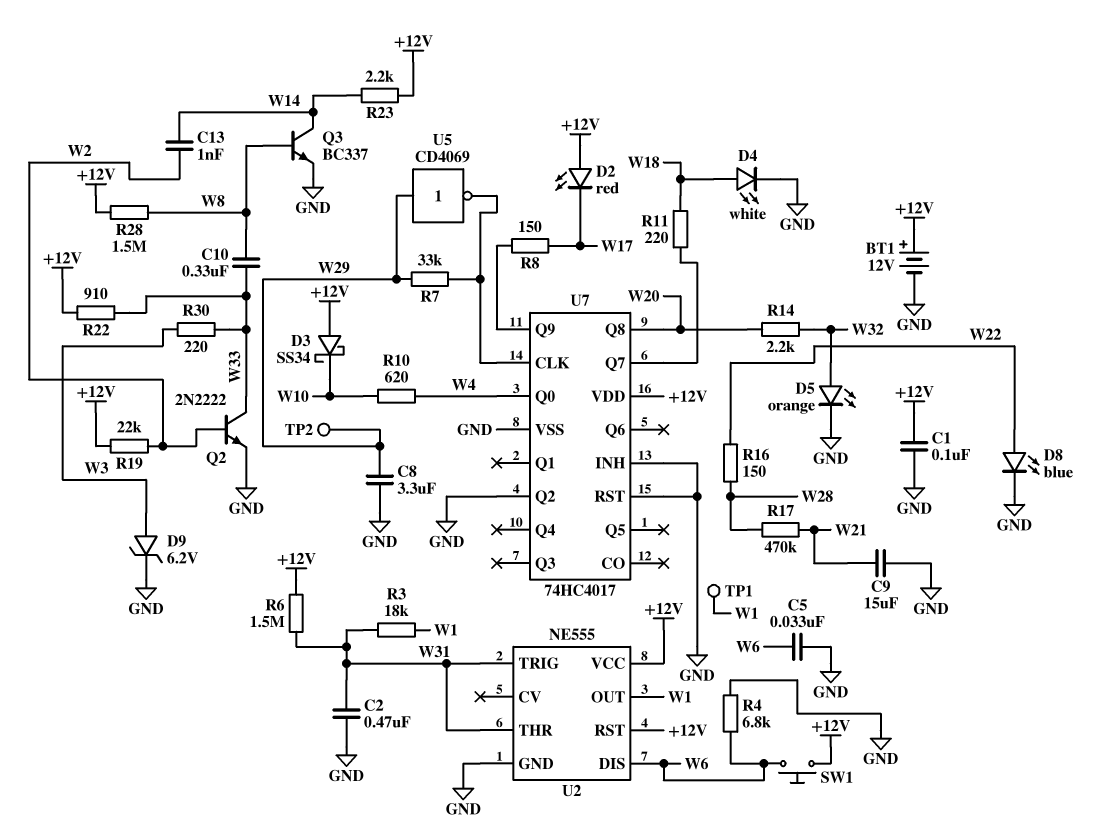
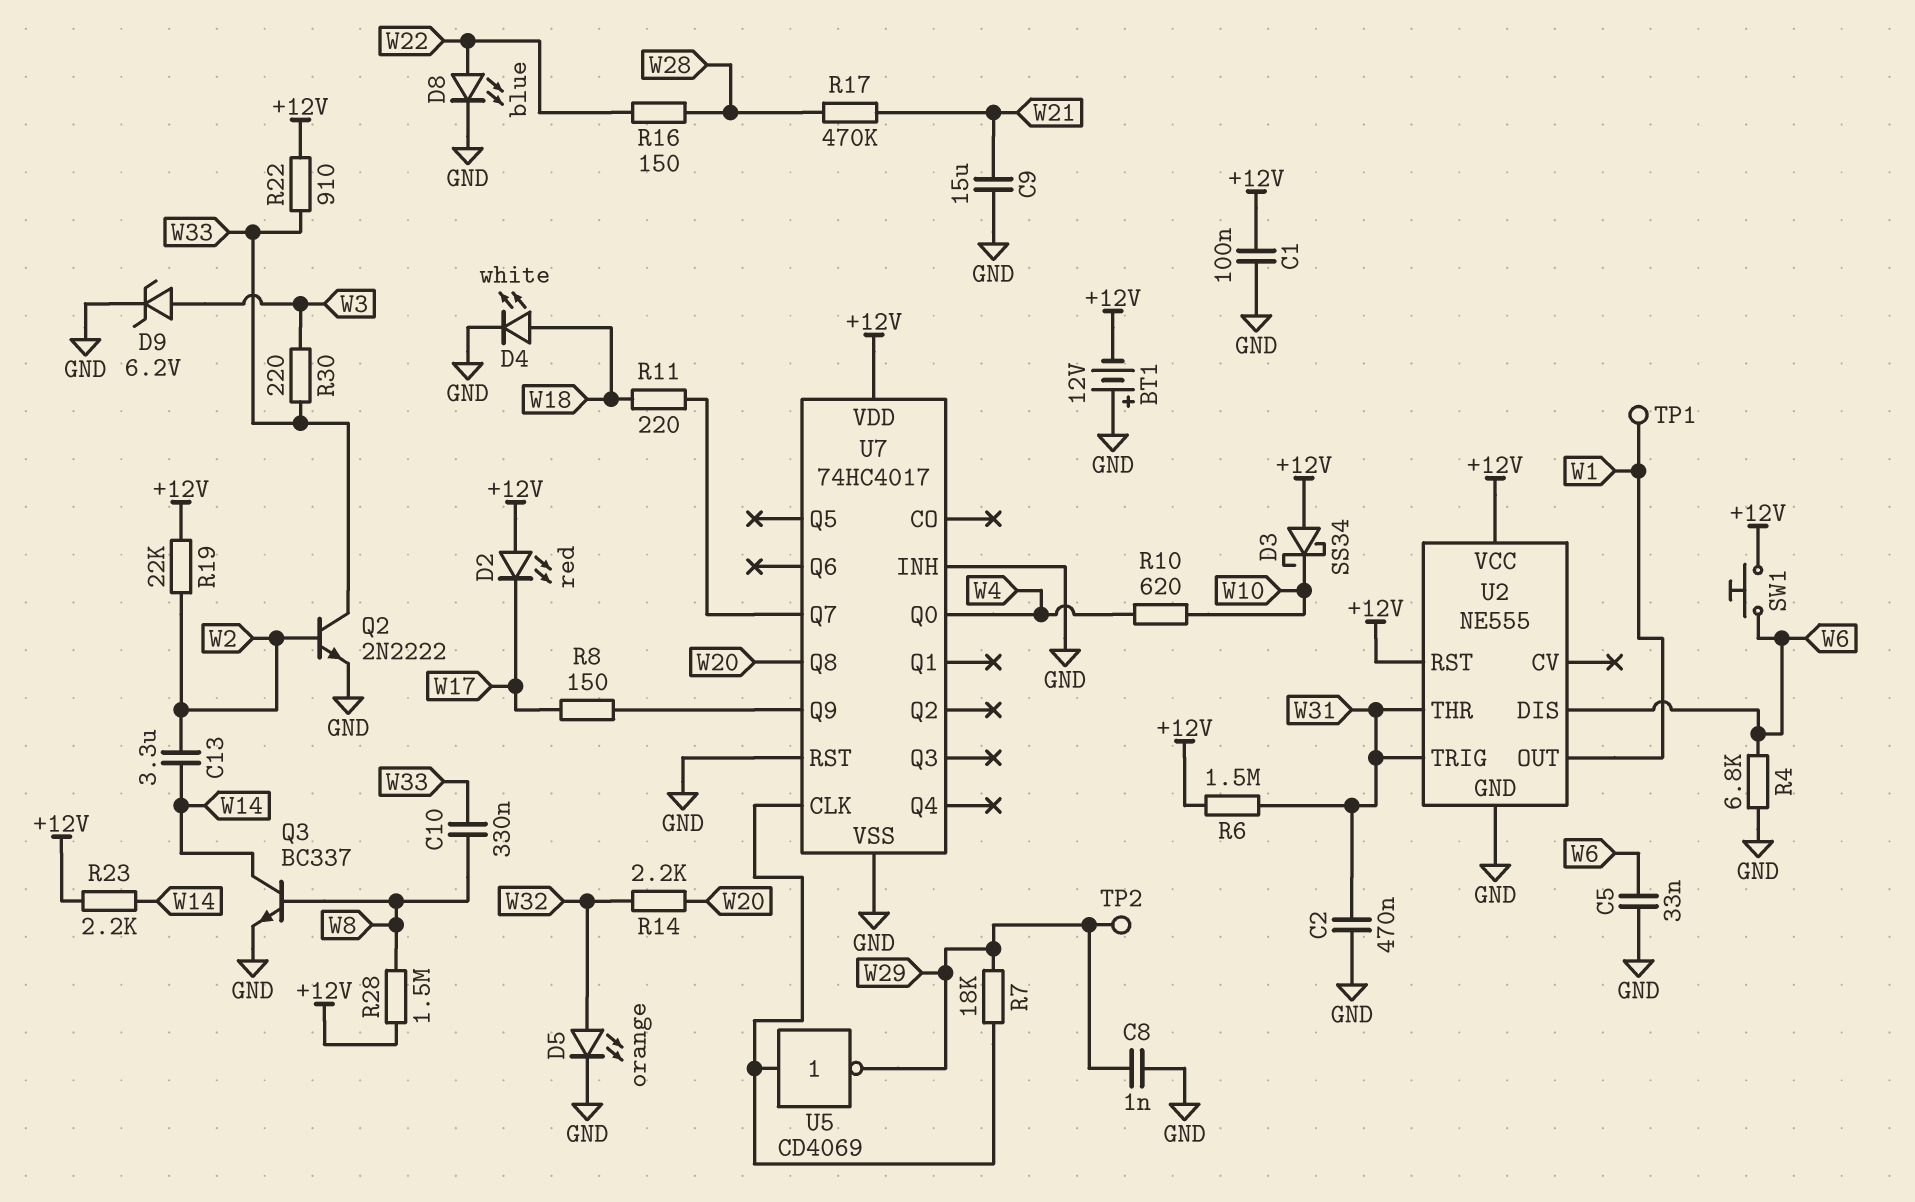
BT1: 12V (plus +12V, minus GND) -> 12V (plus GND, minus +12V)
C8: 3.3uF (GND, W29) -> 1nF (GND, W29)
C13: 1nF (W2, W14) -> 3.3uF (W2, W14)
R3: 18k (W1, W31) -> none
R7: 33k (U7/CLK, W29) -> 18k (U7/CLK, W29)
U5: NOT CD4069 (in W29, out U7/CLK) -> NOT CD4069 (in U7/CLK, out W29)
U7 pin Q2: GND -> none

